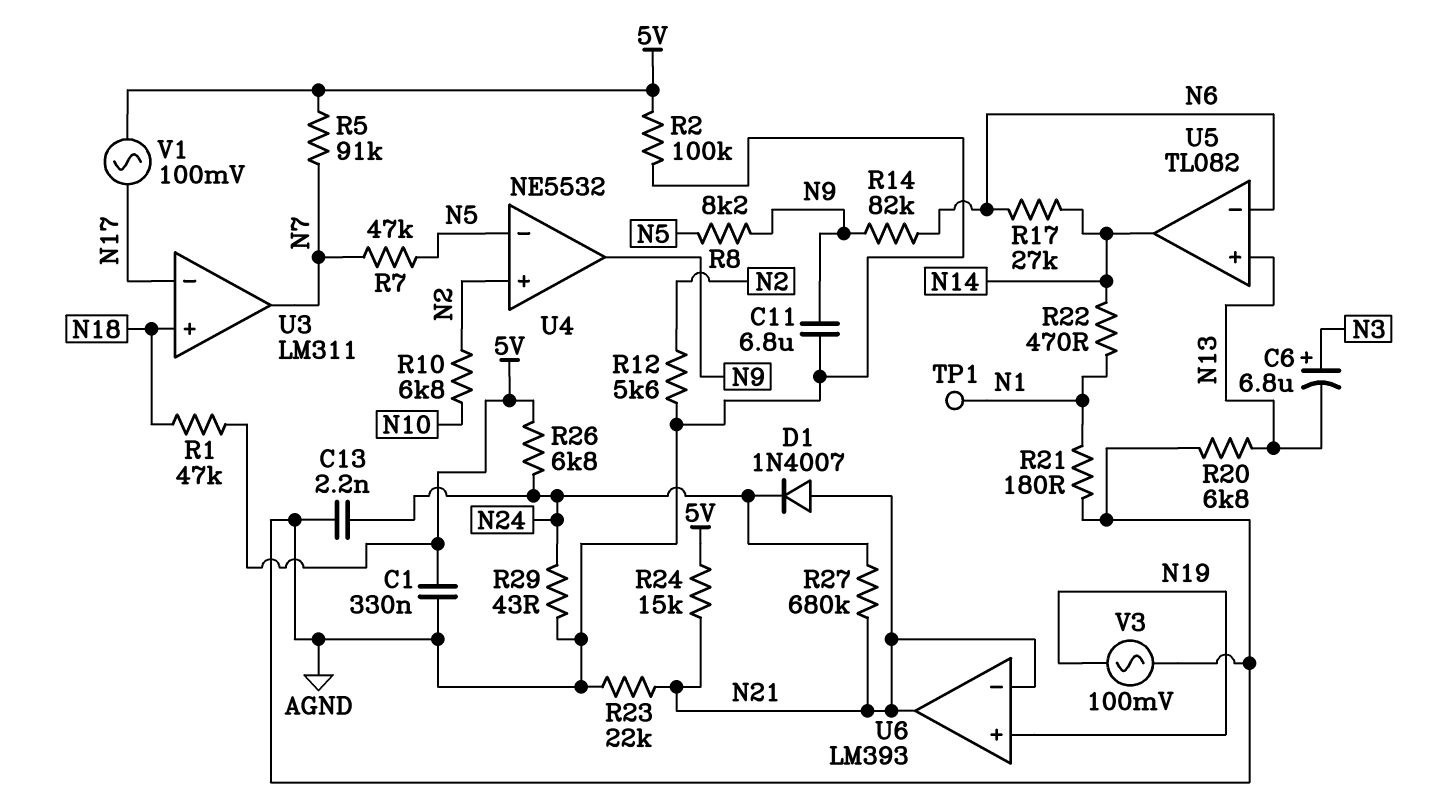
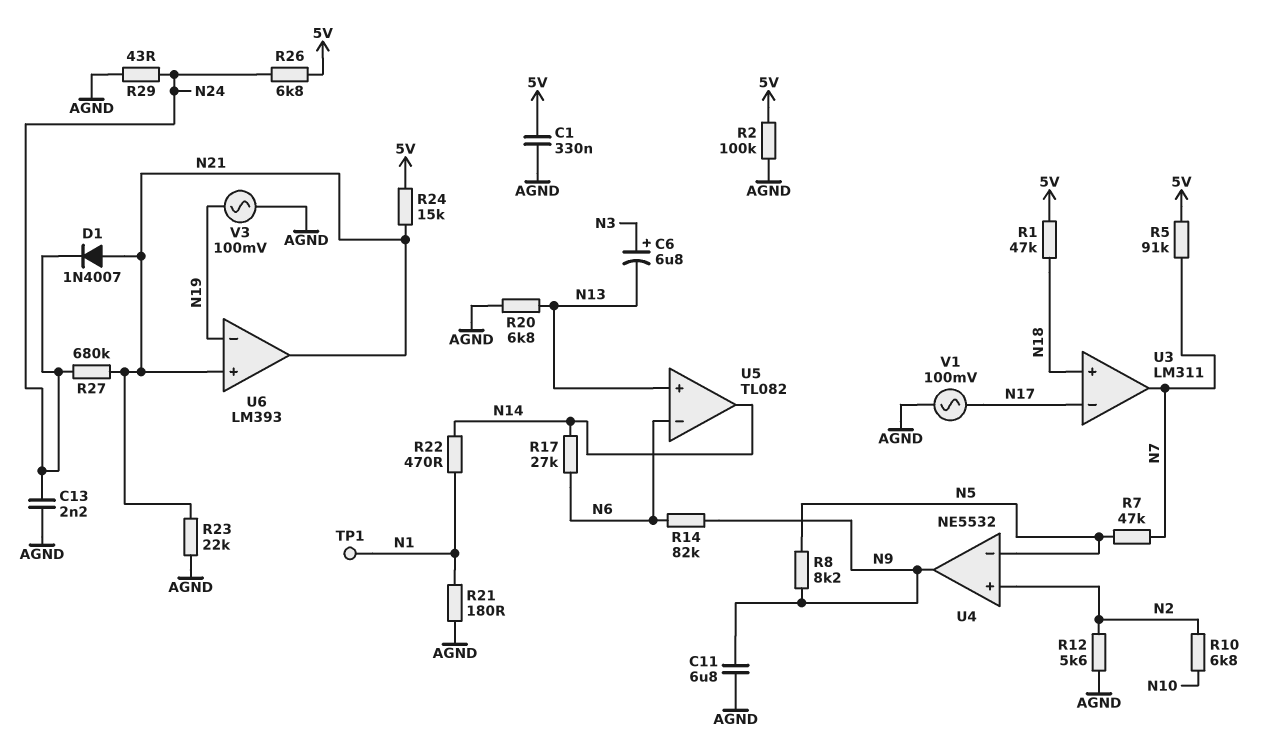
U6 pin in+: N19 -> N21
U6 pin in-: N21 -> N19
V1: AC 100mV (5V, N17) -> AC 100mV (AGND, N17)

